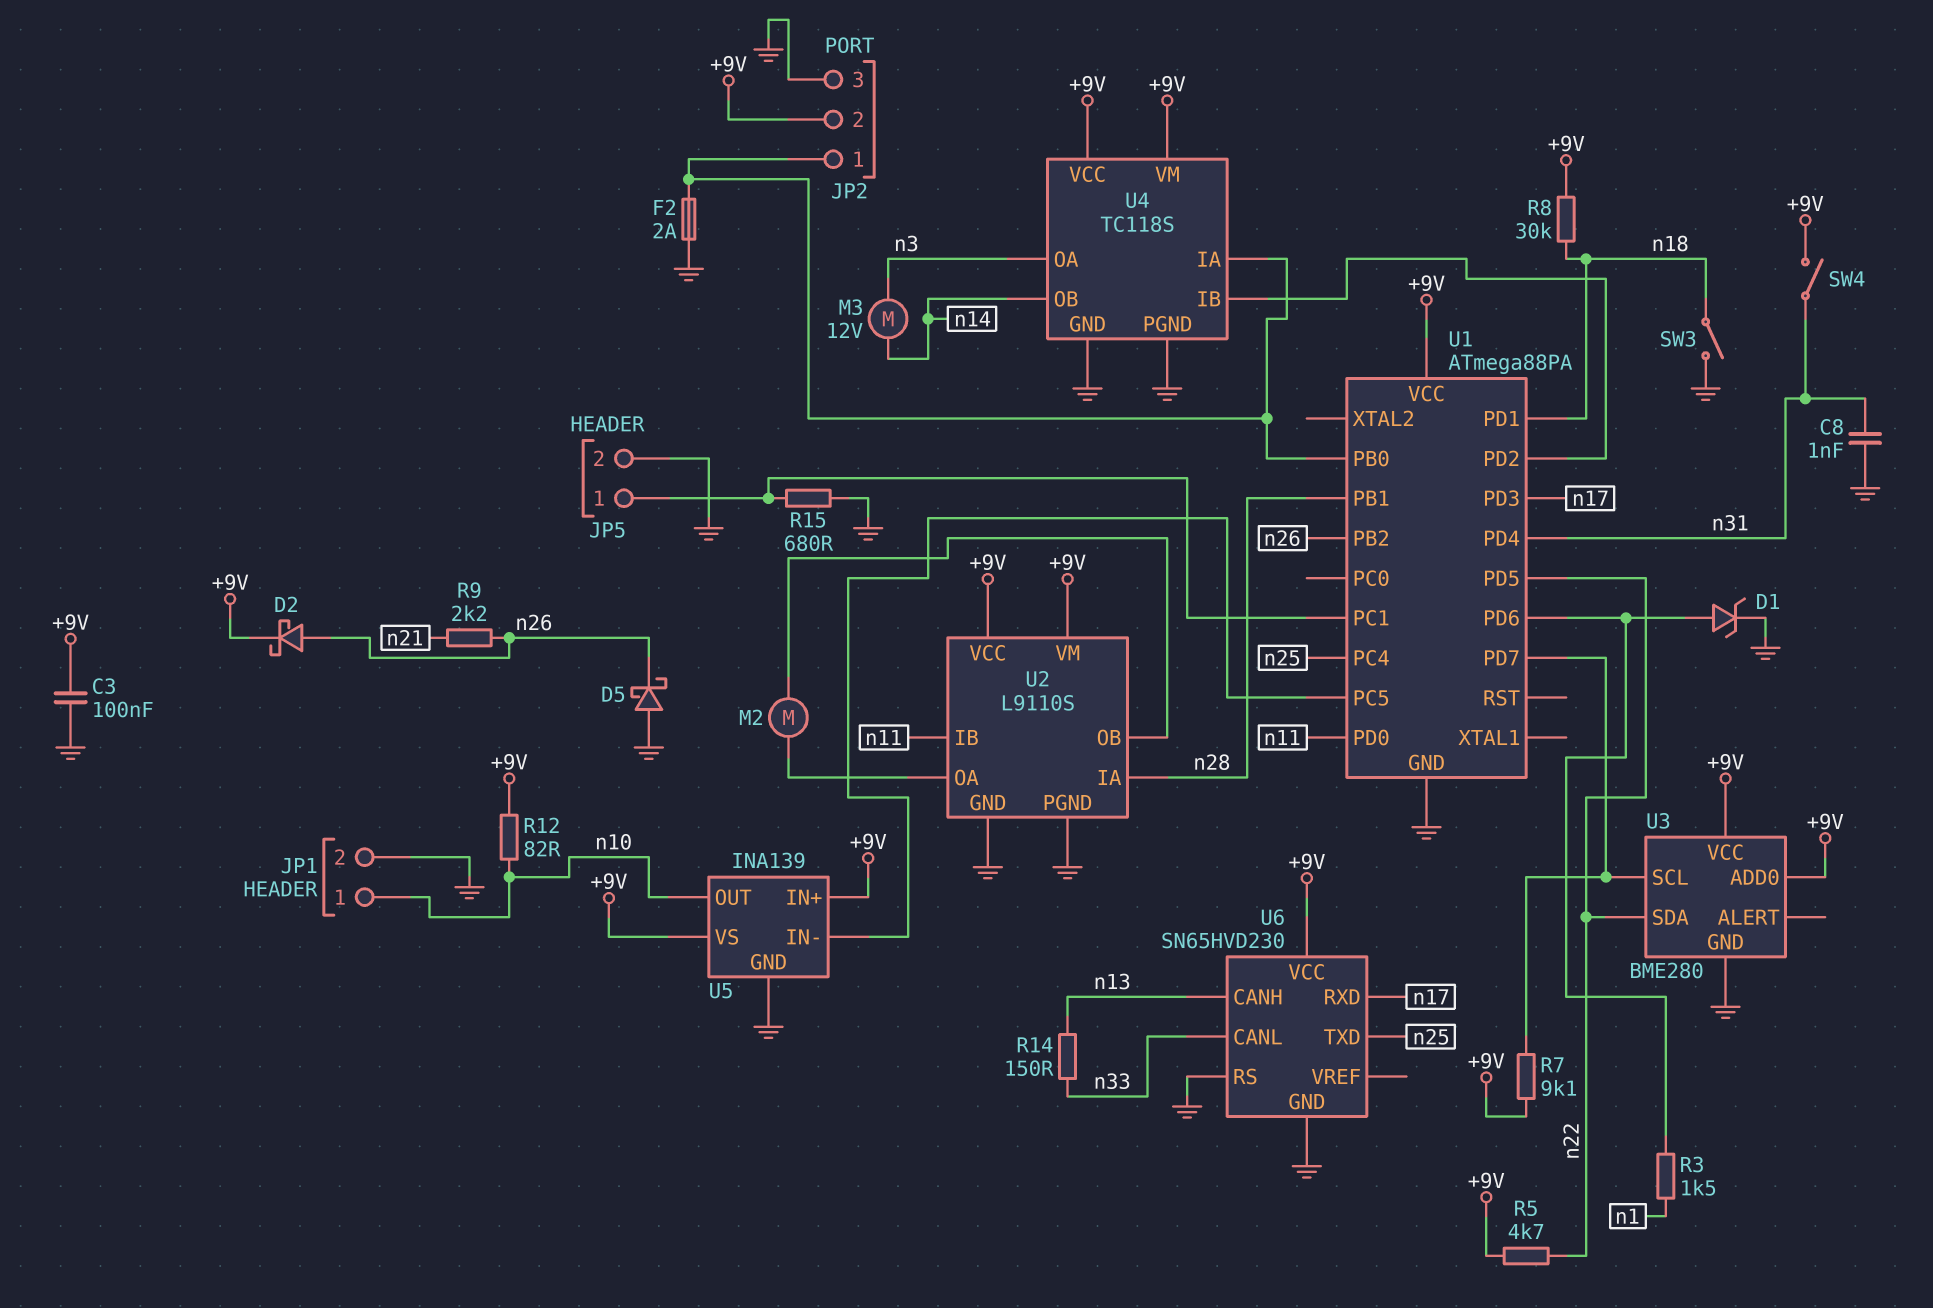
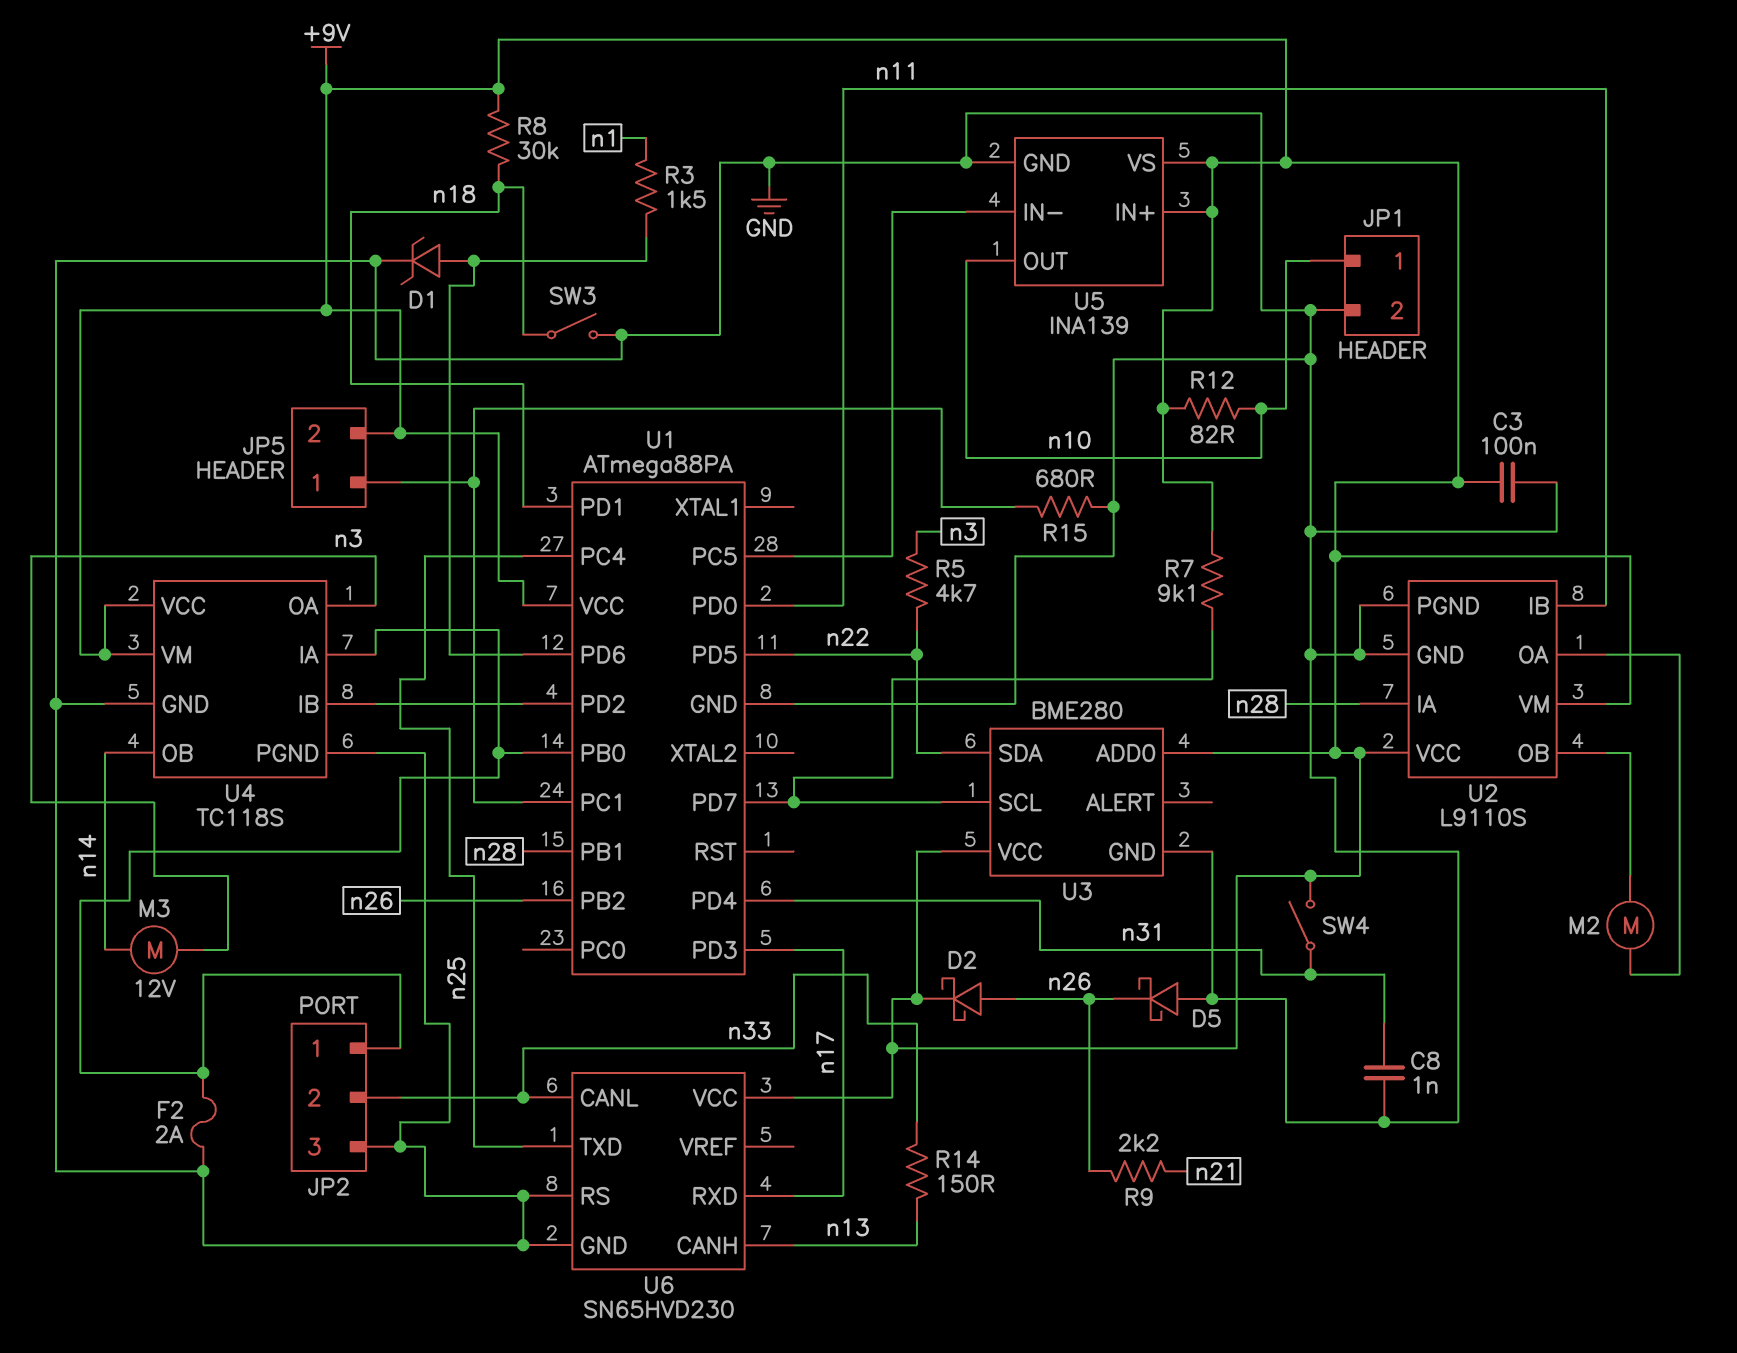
JP2 pin 2: +9V -> n33
JP5 pin 2: GND -> +9V
R5: 4.7k (+9V, n22) -> 4.7k (n3, n22)

